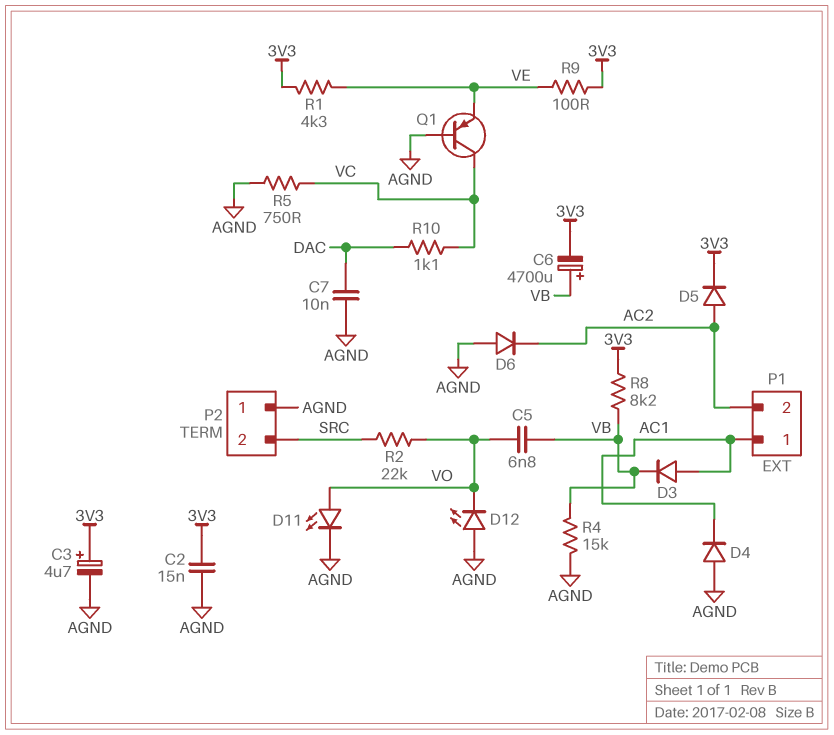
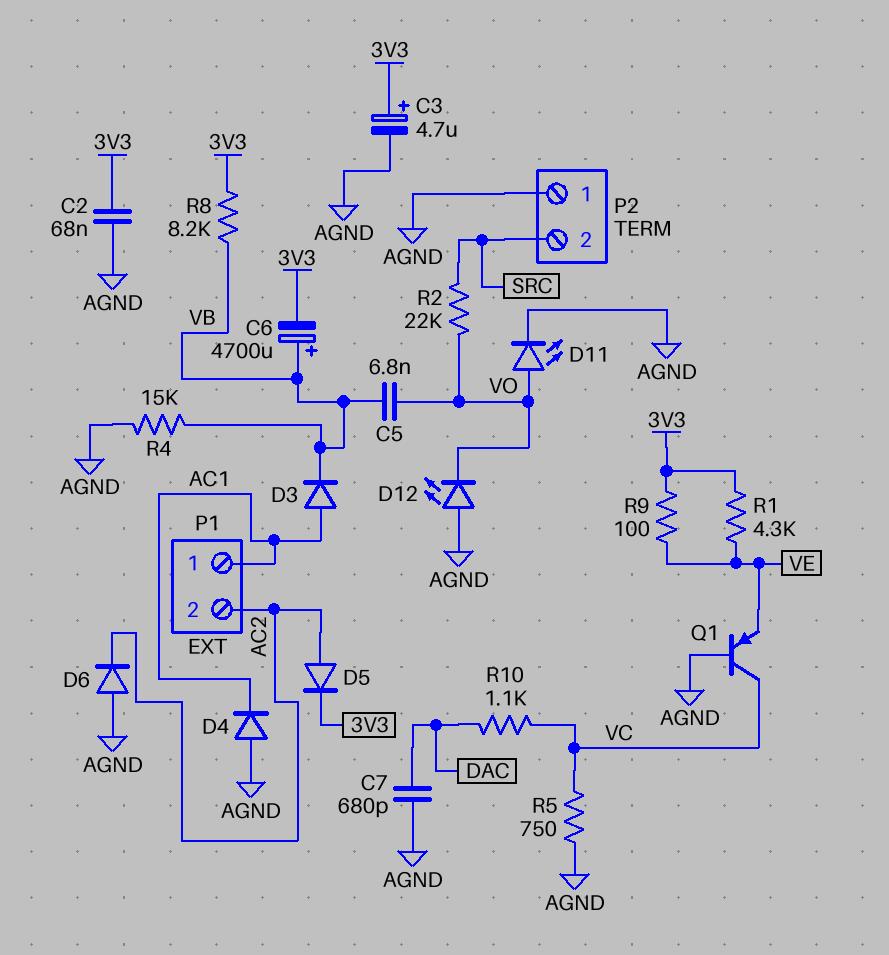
C2: 15nF (3V3, AGND) -> 68nF (3V3, AGND)
C7: 10nF (AGND, DAC) -> 680pF (AGND, DAC)

